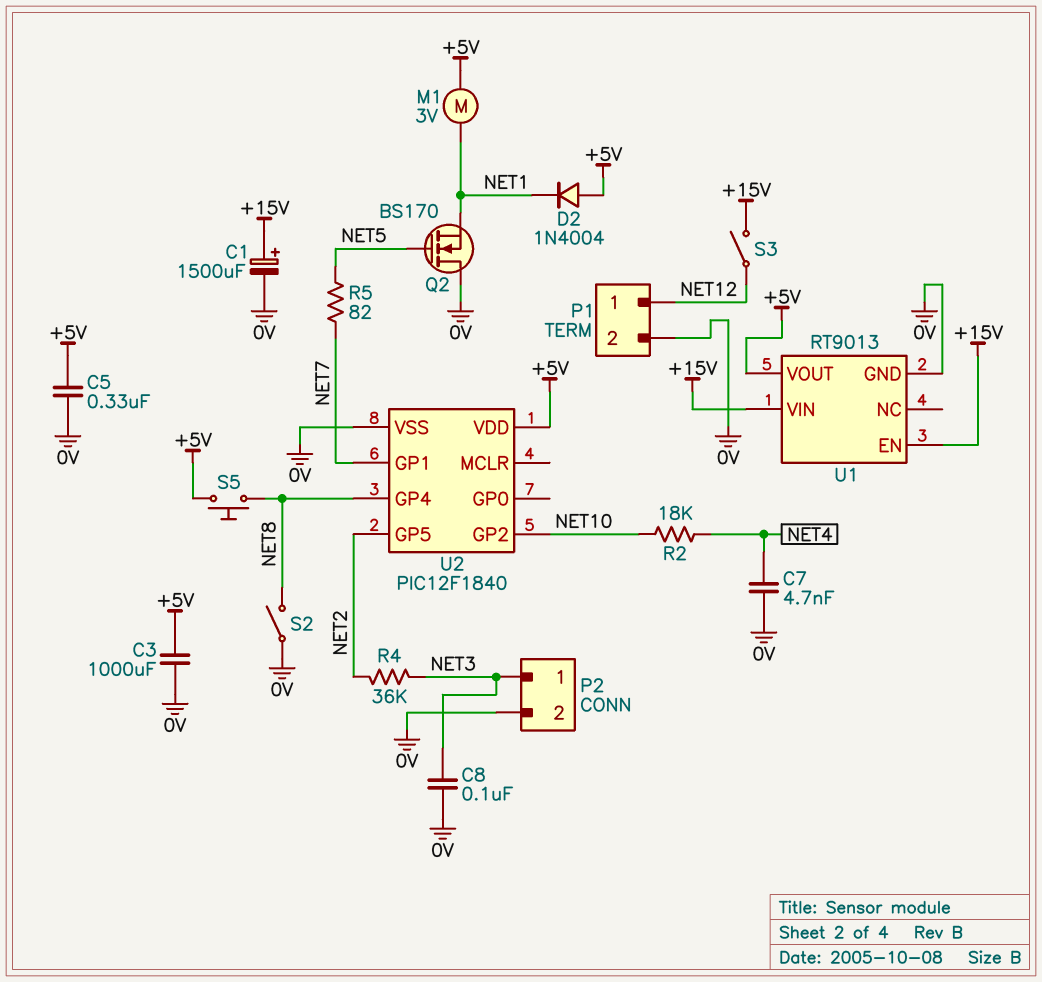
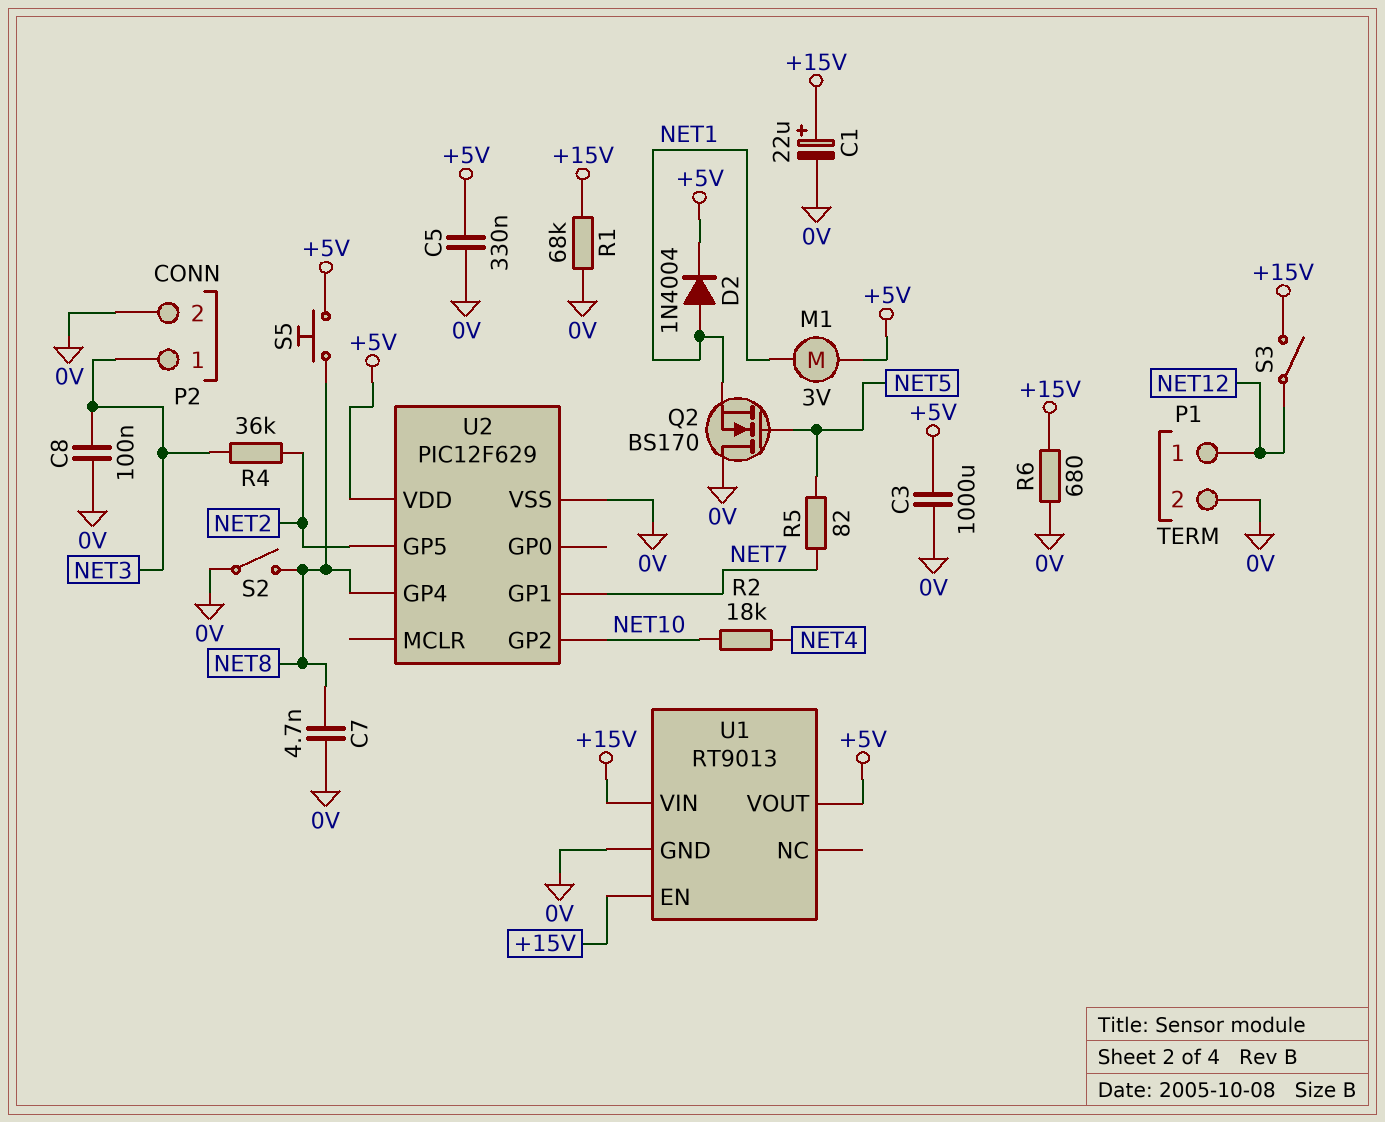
C1: 1500uF (plus +15V, minus 0V) -> 22uF (plus +15V, minus 0V)
C7: 4.7nF (0V, NET4) -> 4.7nF (0V, NET8)
D2: diode 1N4004 (A +5V, K NET1) -> diode 1N4004 (A NET1, K +5V)
R1: none -> 68k (+15V, 0V)
R6: none -> 680 (+15V, 0V)
U2: PIC12F1840 -> PIC12F629

